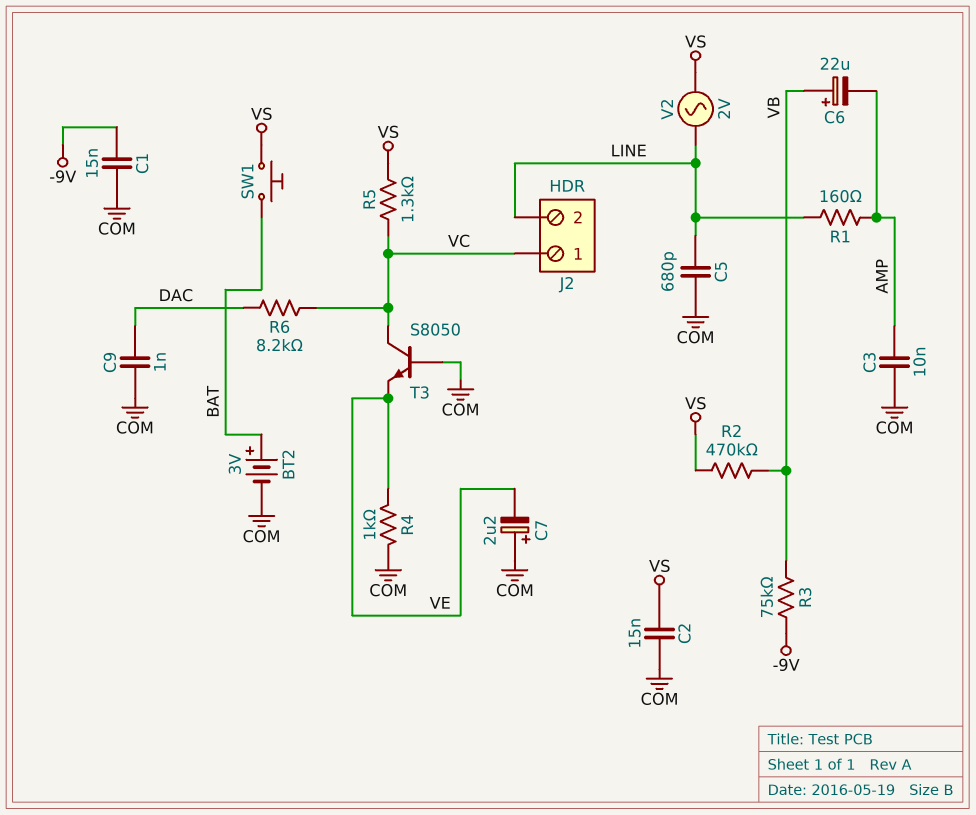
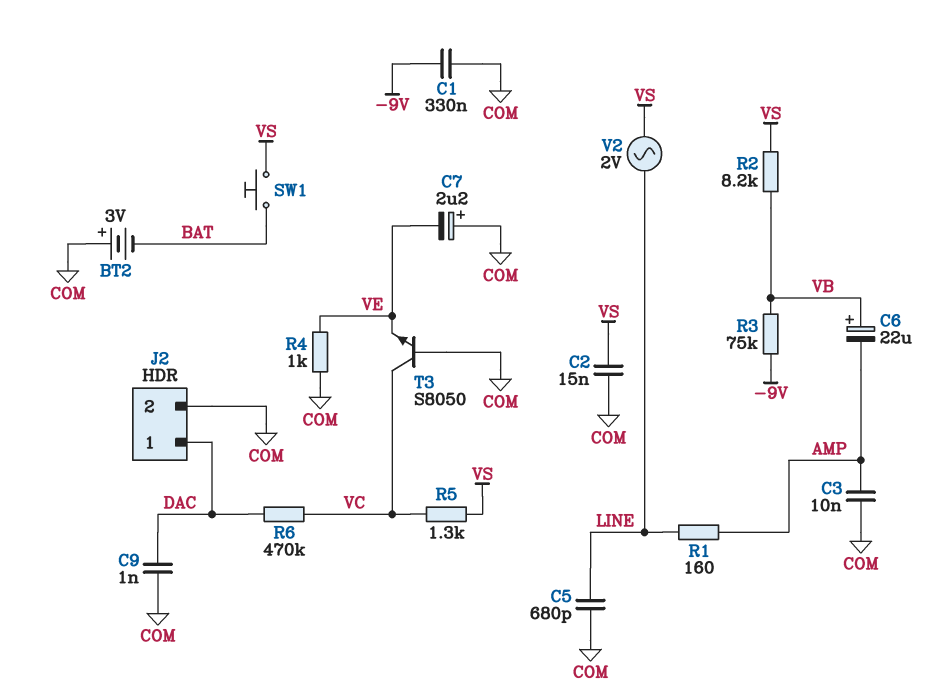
BT2: 3V (plus BAT, minus COM) -> 3V (plus COM, minus BAT)
C1: 15nF (-9V, COM) -> 330nF (-9V, COM)
J2 pin 1: VC -> DAC
J2 pin 2: LINE -> COM
R2: 470k (VB, VS) -> 8.2k (VB, VS)
R6: 8.2k (DAC, VC) -> 470k (DAC, VC)

